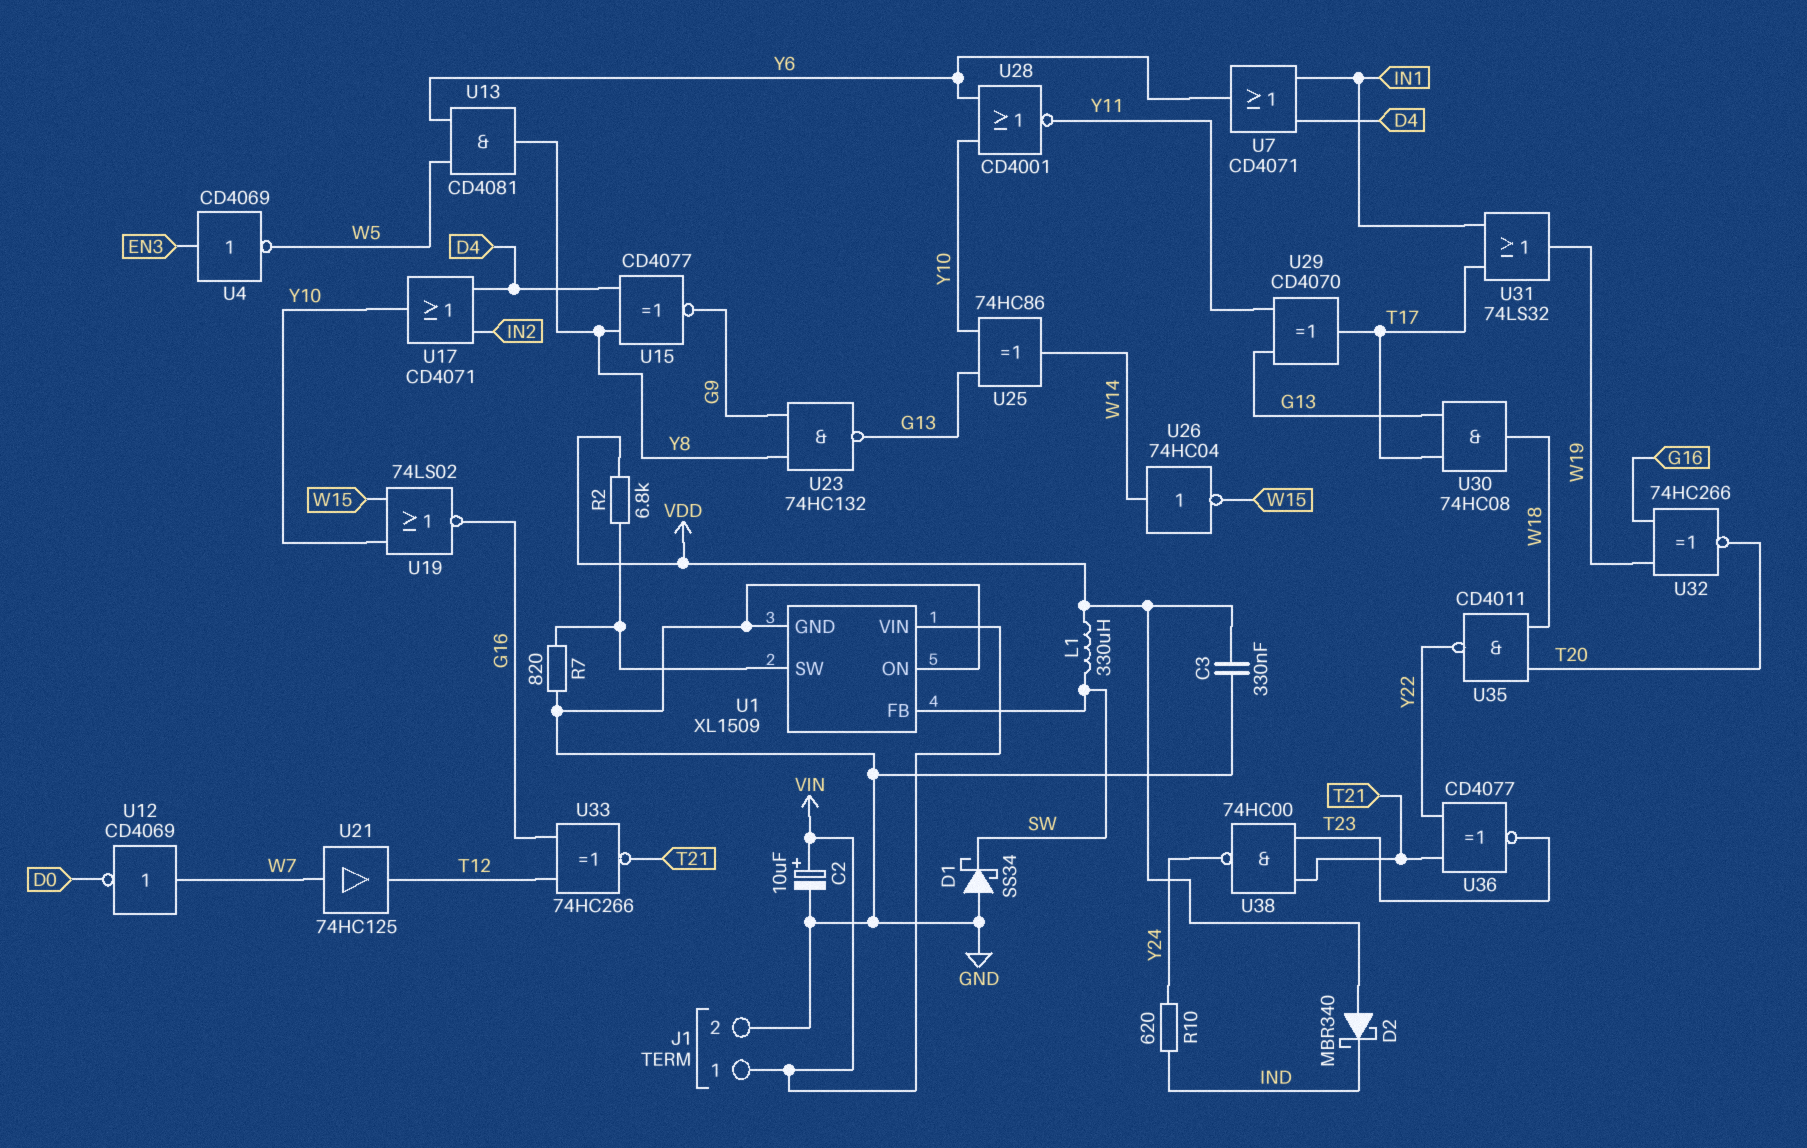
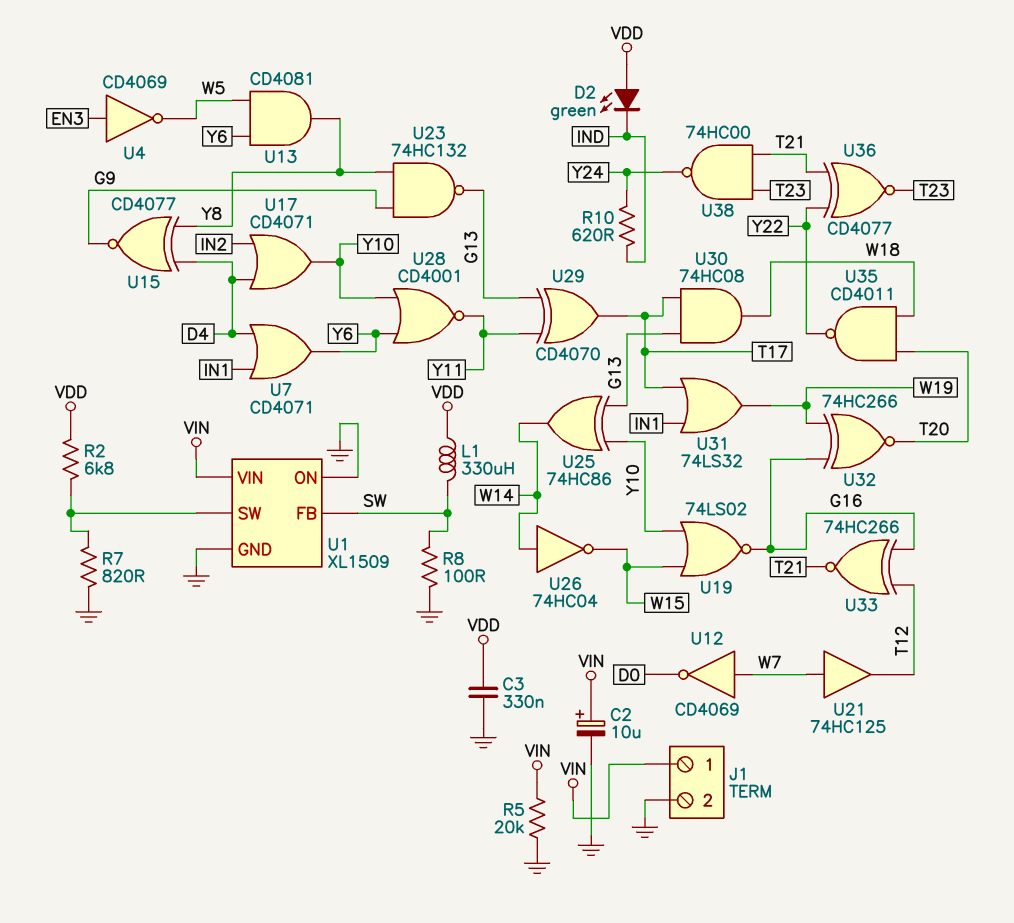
D1: schottky SS34 (A GND, K SW) -> none
D2: schottky MBR340 (A VDD, K IND) -> LED green (A VDD, K IND)
R5: none -> 20k (GND, VIN)
R8: none -> 100 (GND, SW)

